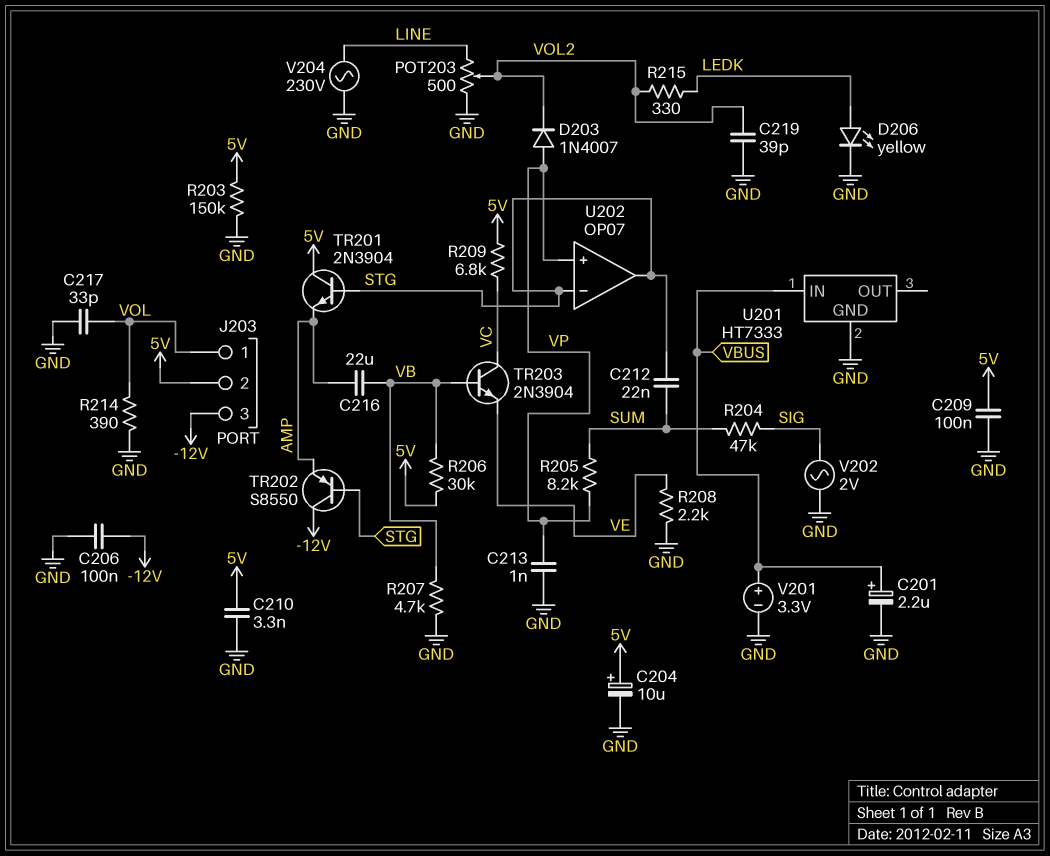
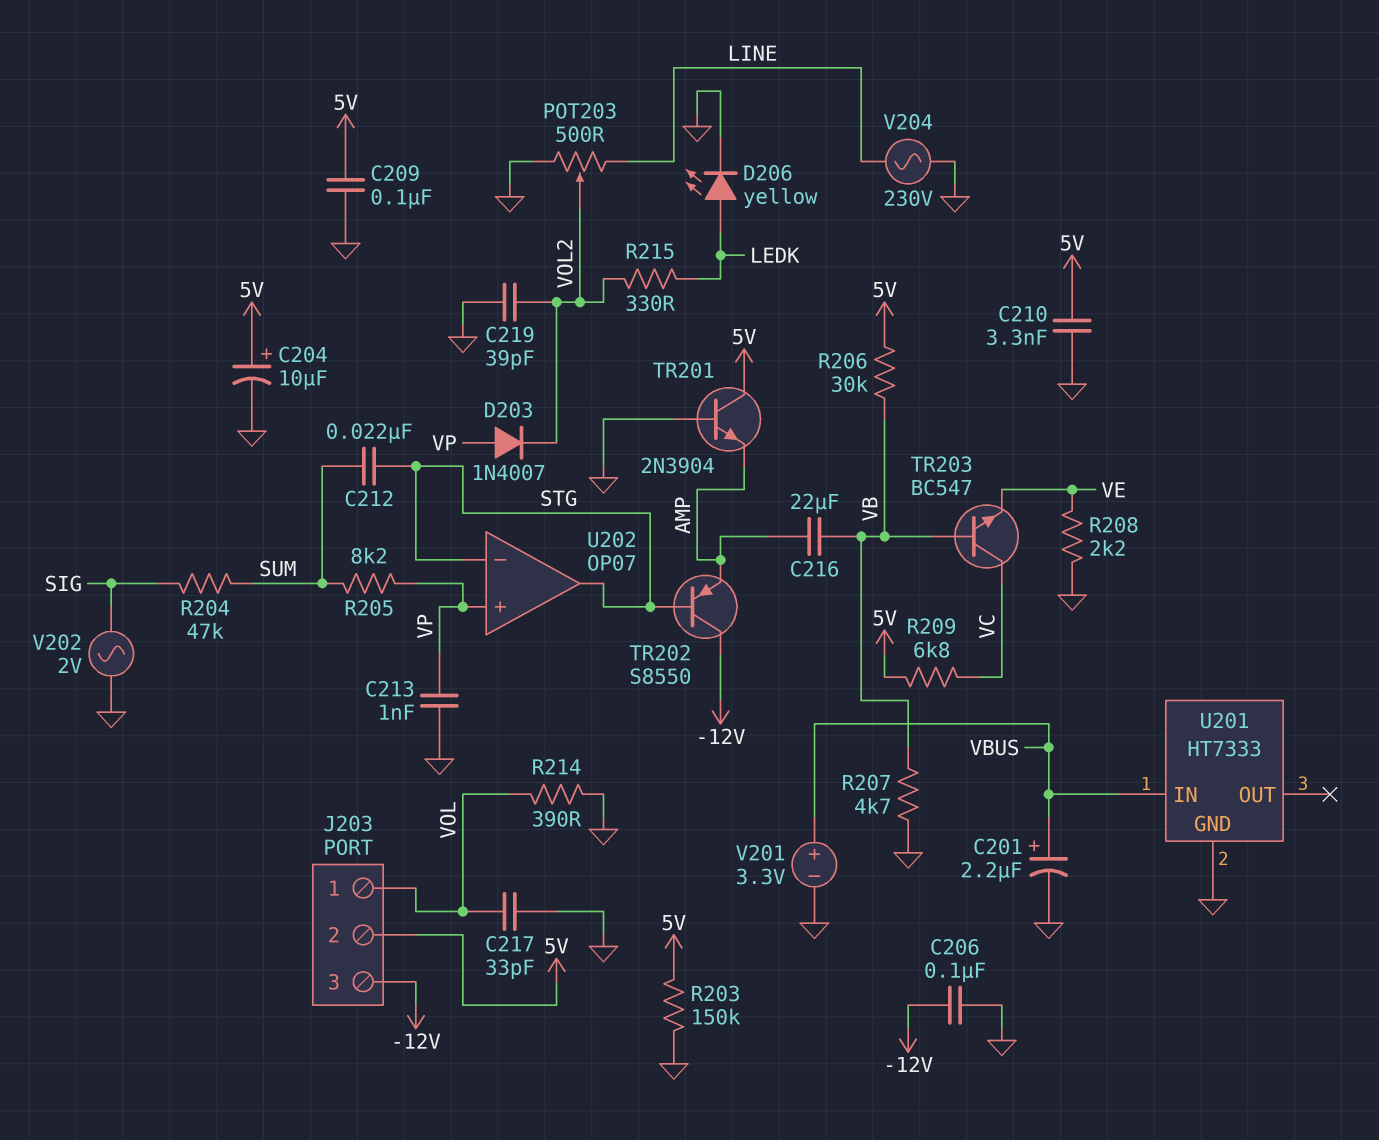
TR201: NPN 2N3904 (B STG, C 5V, E AMP) -> NPN 2N3904 (B GND, C 5V, E AMP)
TR203: NPN 2N3904 (B VB, C VC, E VE) -> NPN BC547 (B VB, C VC, E VE)

